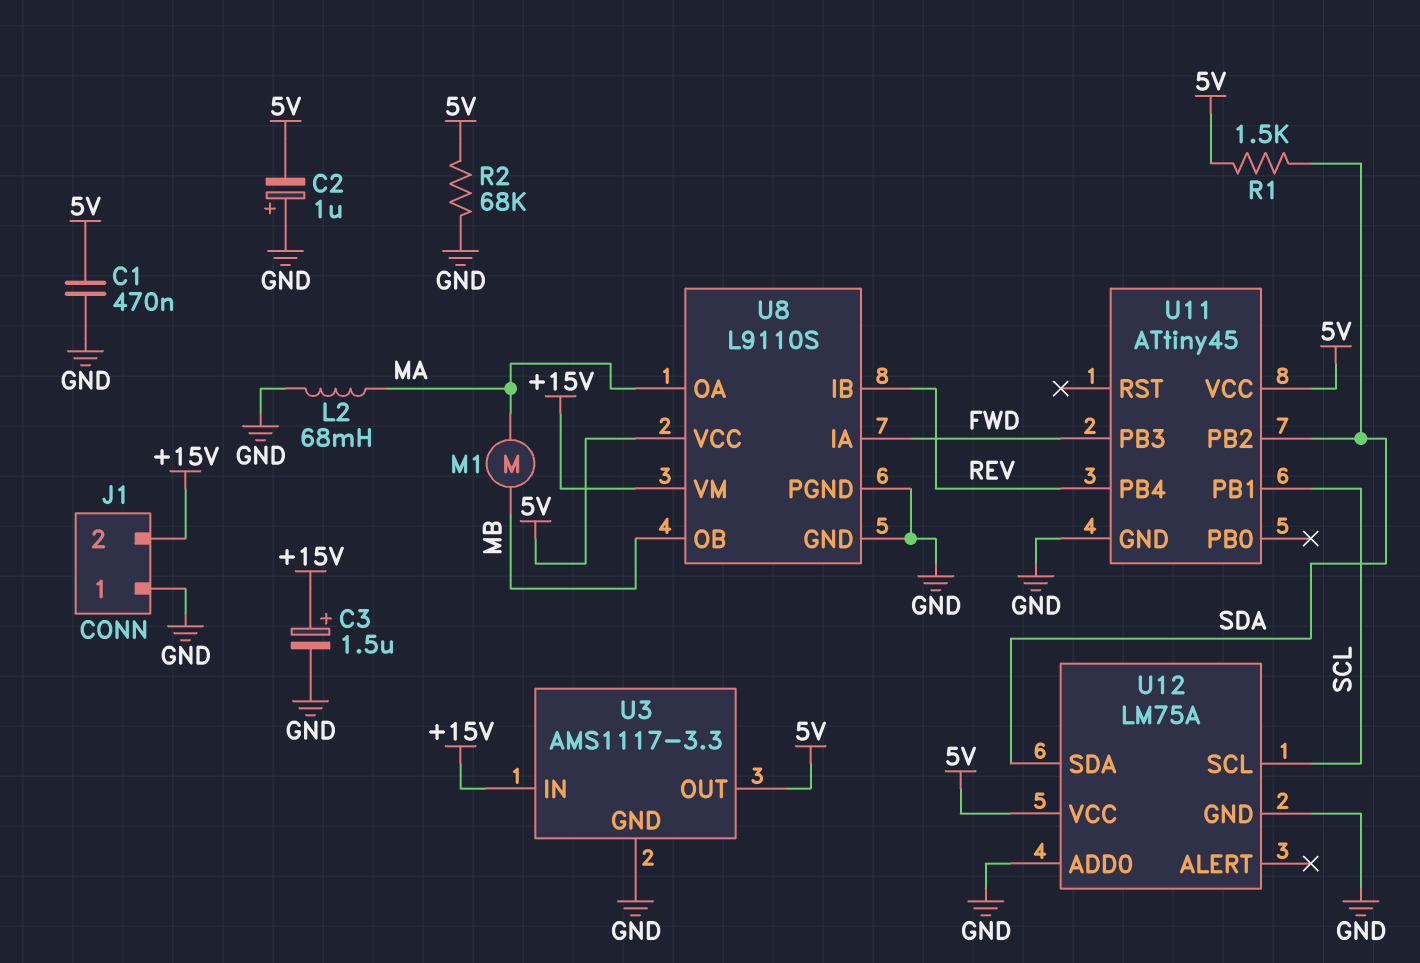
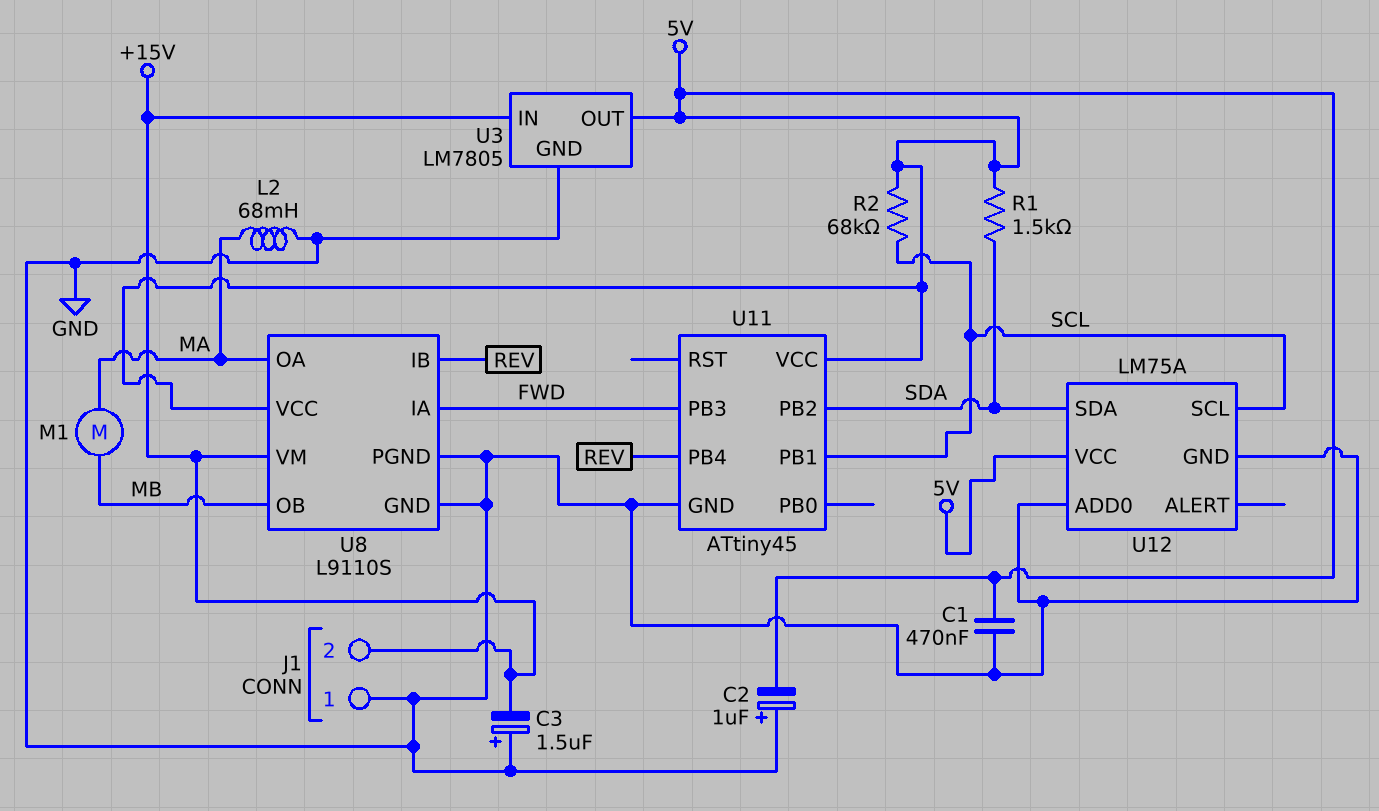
C3: 1.5uF (plus +15V, minus GND) -> 1.5uF (plus GND, minus +15V)
R2: 68k (5V, GND) -> 68k (5V, SCL)
U3: AMS1117-3.3 -> LM7805

